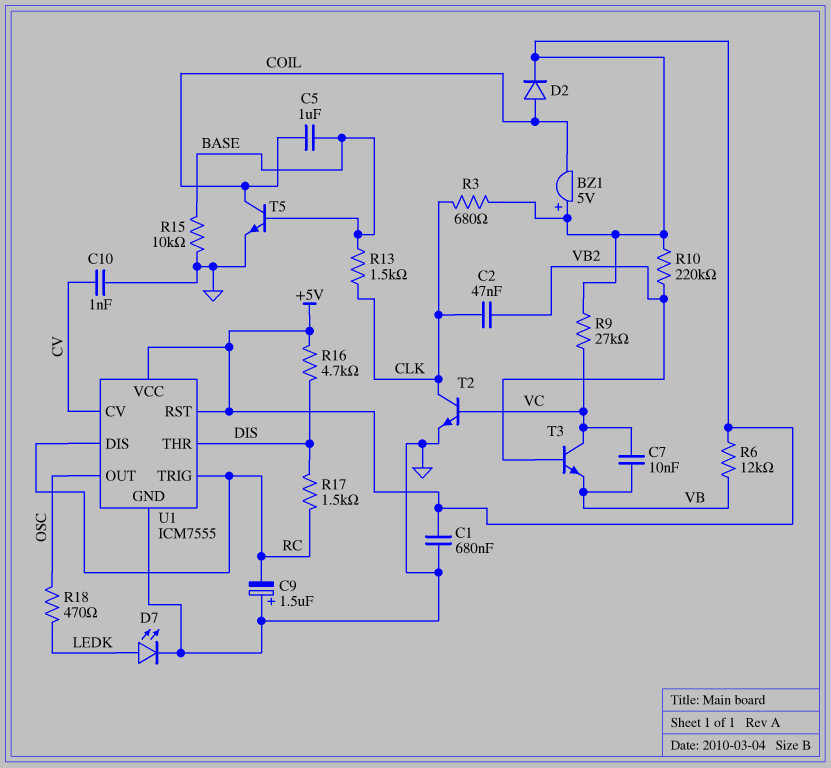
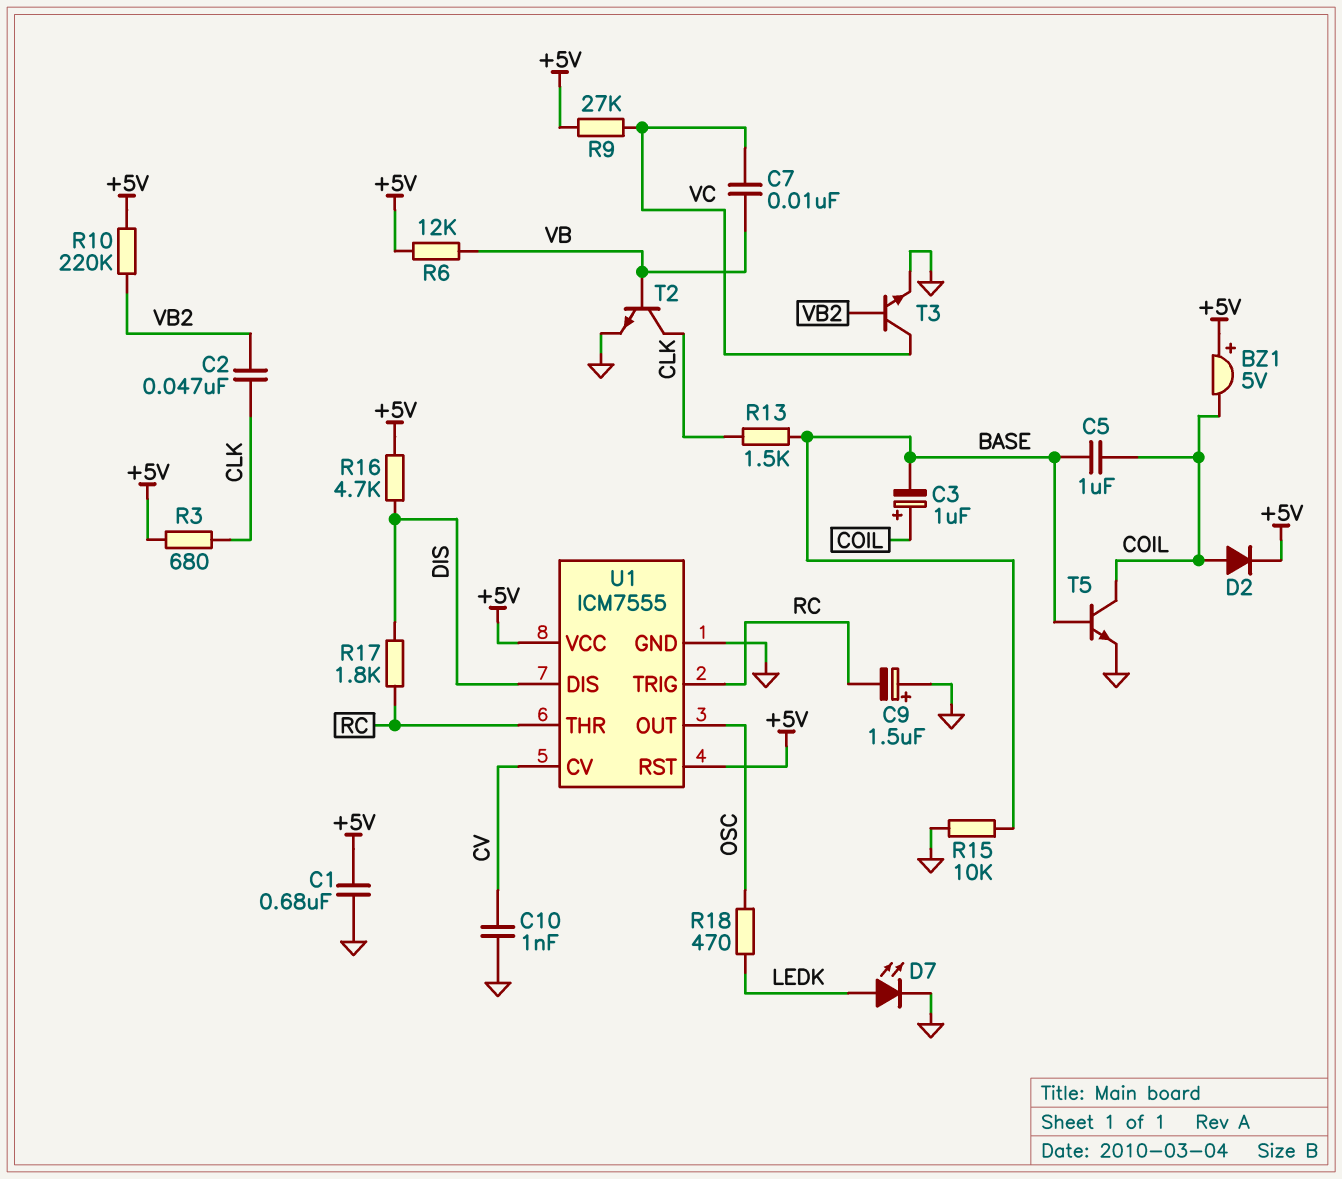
C3: none -> 1uF (plus COIL, minus BASE)
R17: 1.5k (DIS, RC) -> 1.8k (DIS, RC)
T2: NPN (B VC, C CLK, E GND) -> NPN (B VB, C CLK, E GND)
T3: NPN (B VB2, C VC, E VB) -> NPN (B VB2, C VC, E GND)
U1 pin DIS: RC -> DIS
U1 pin THR: DIS -> RC

